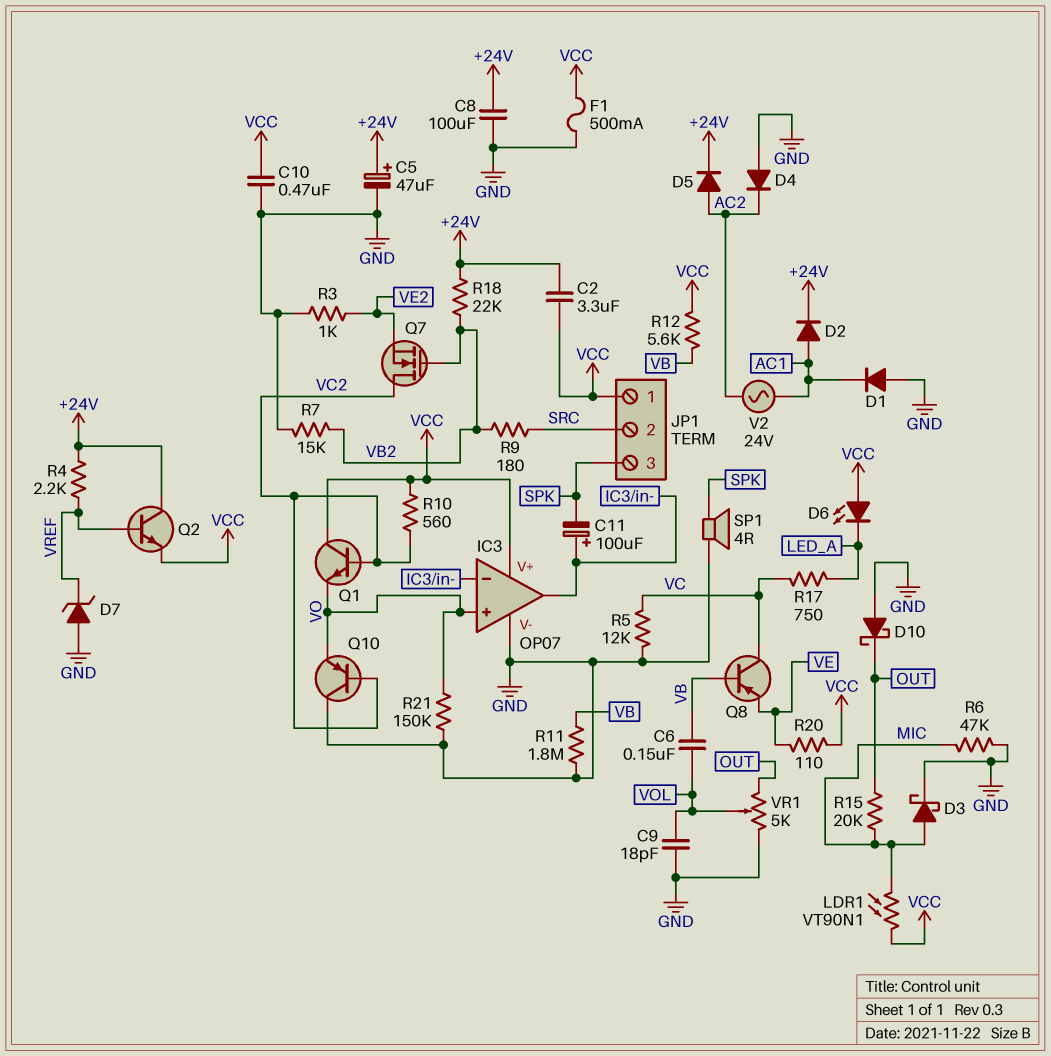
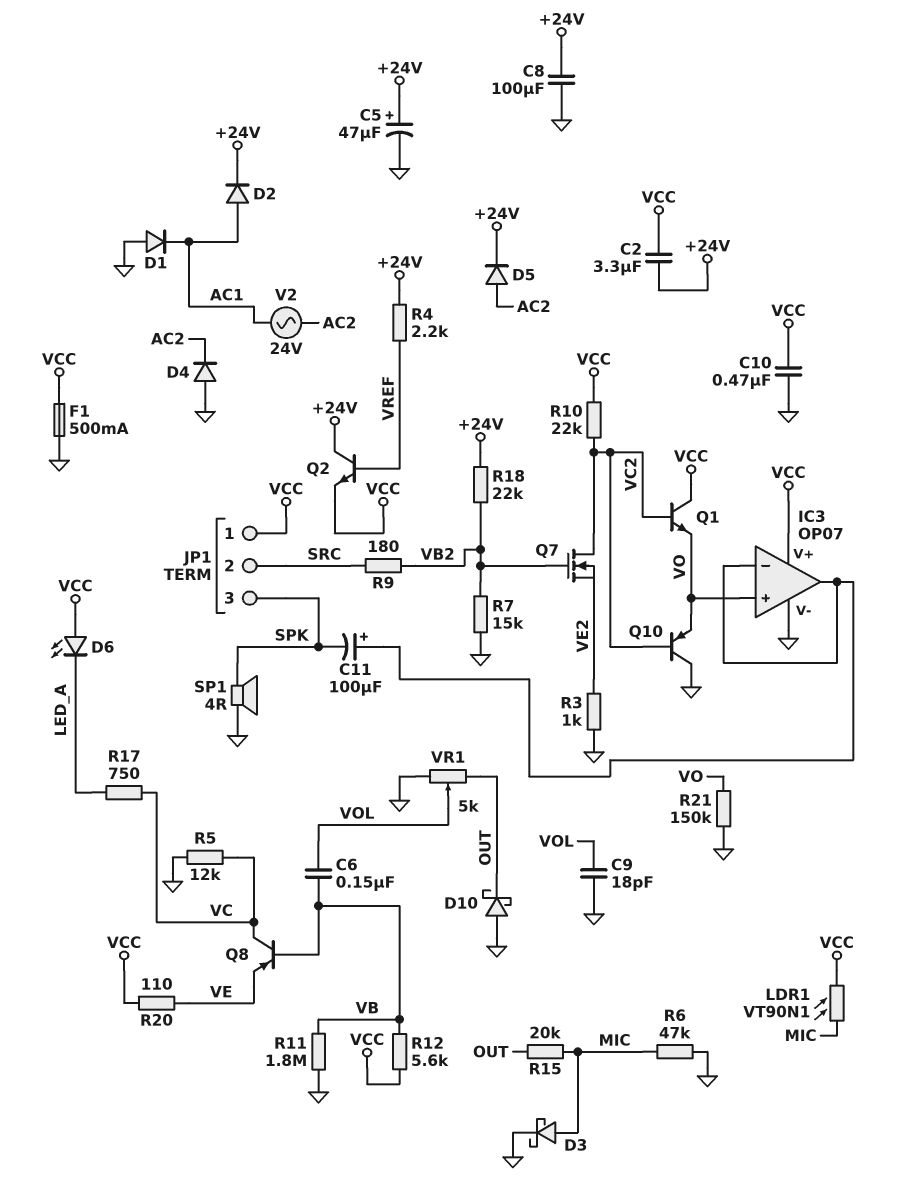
D7: zener (A GND, K VREF) -> none
R10: 560 (VC2, VCC) -> 22k (VC2, VCC)

